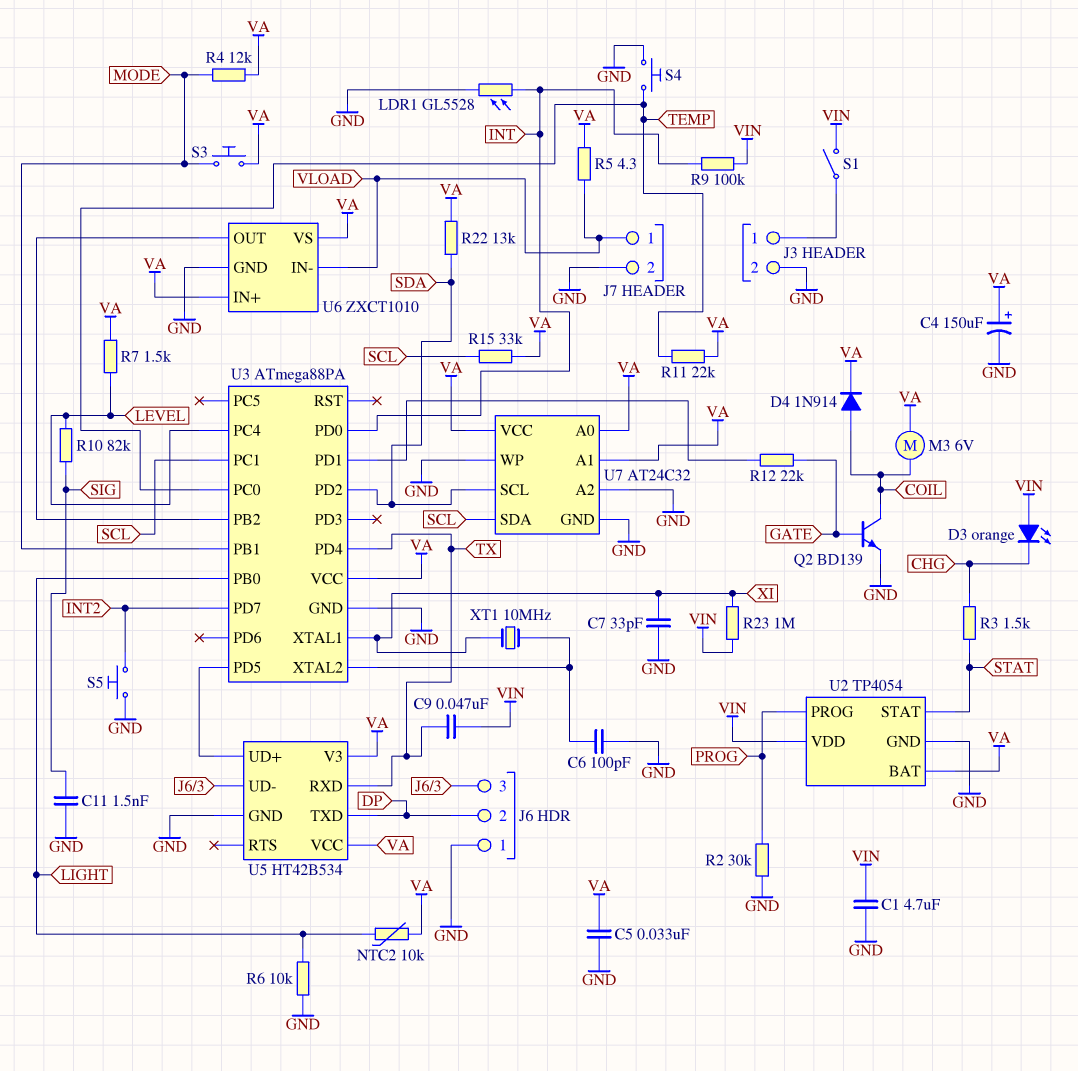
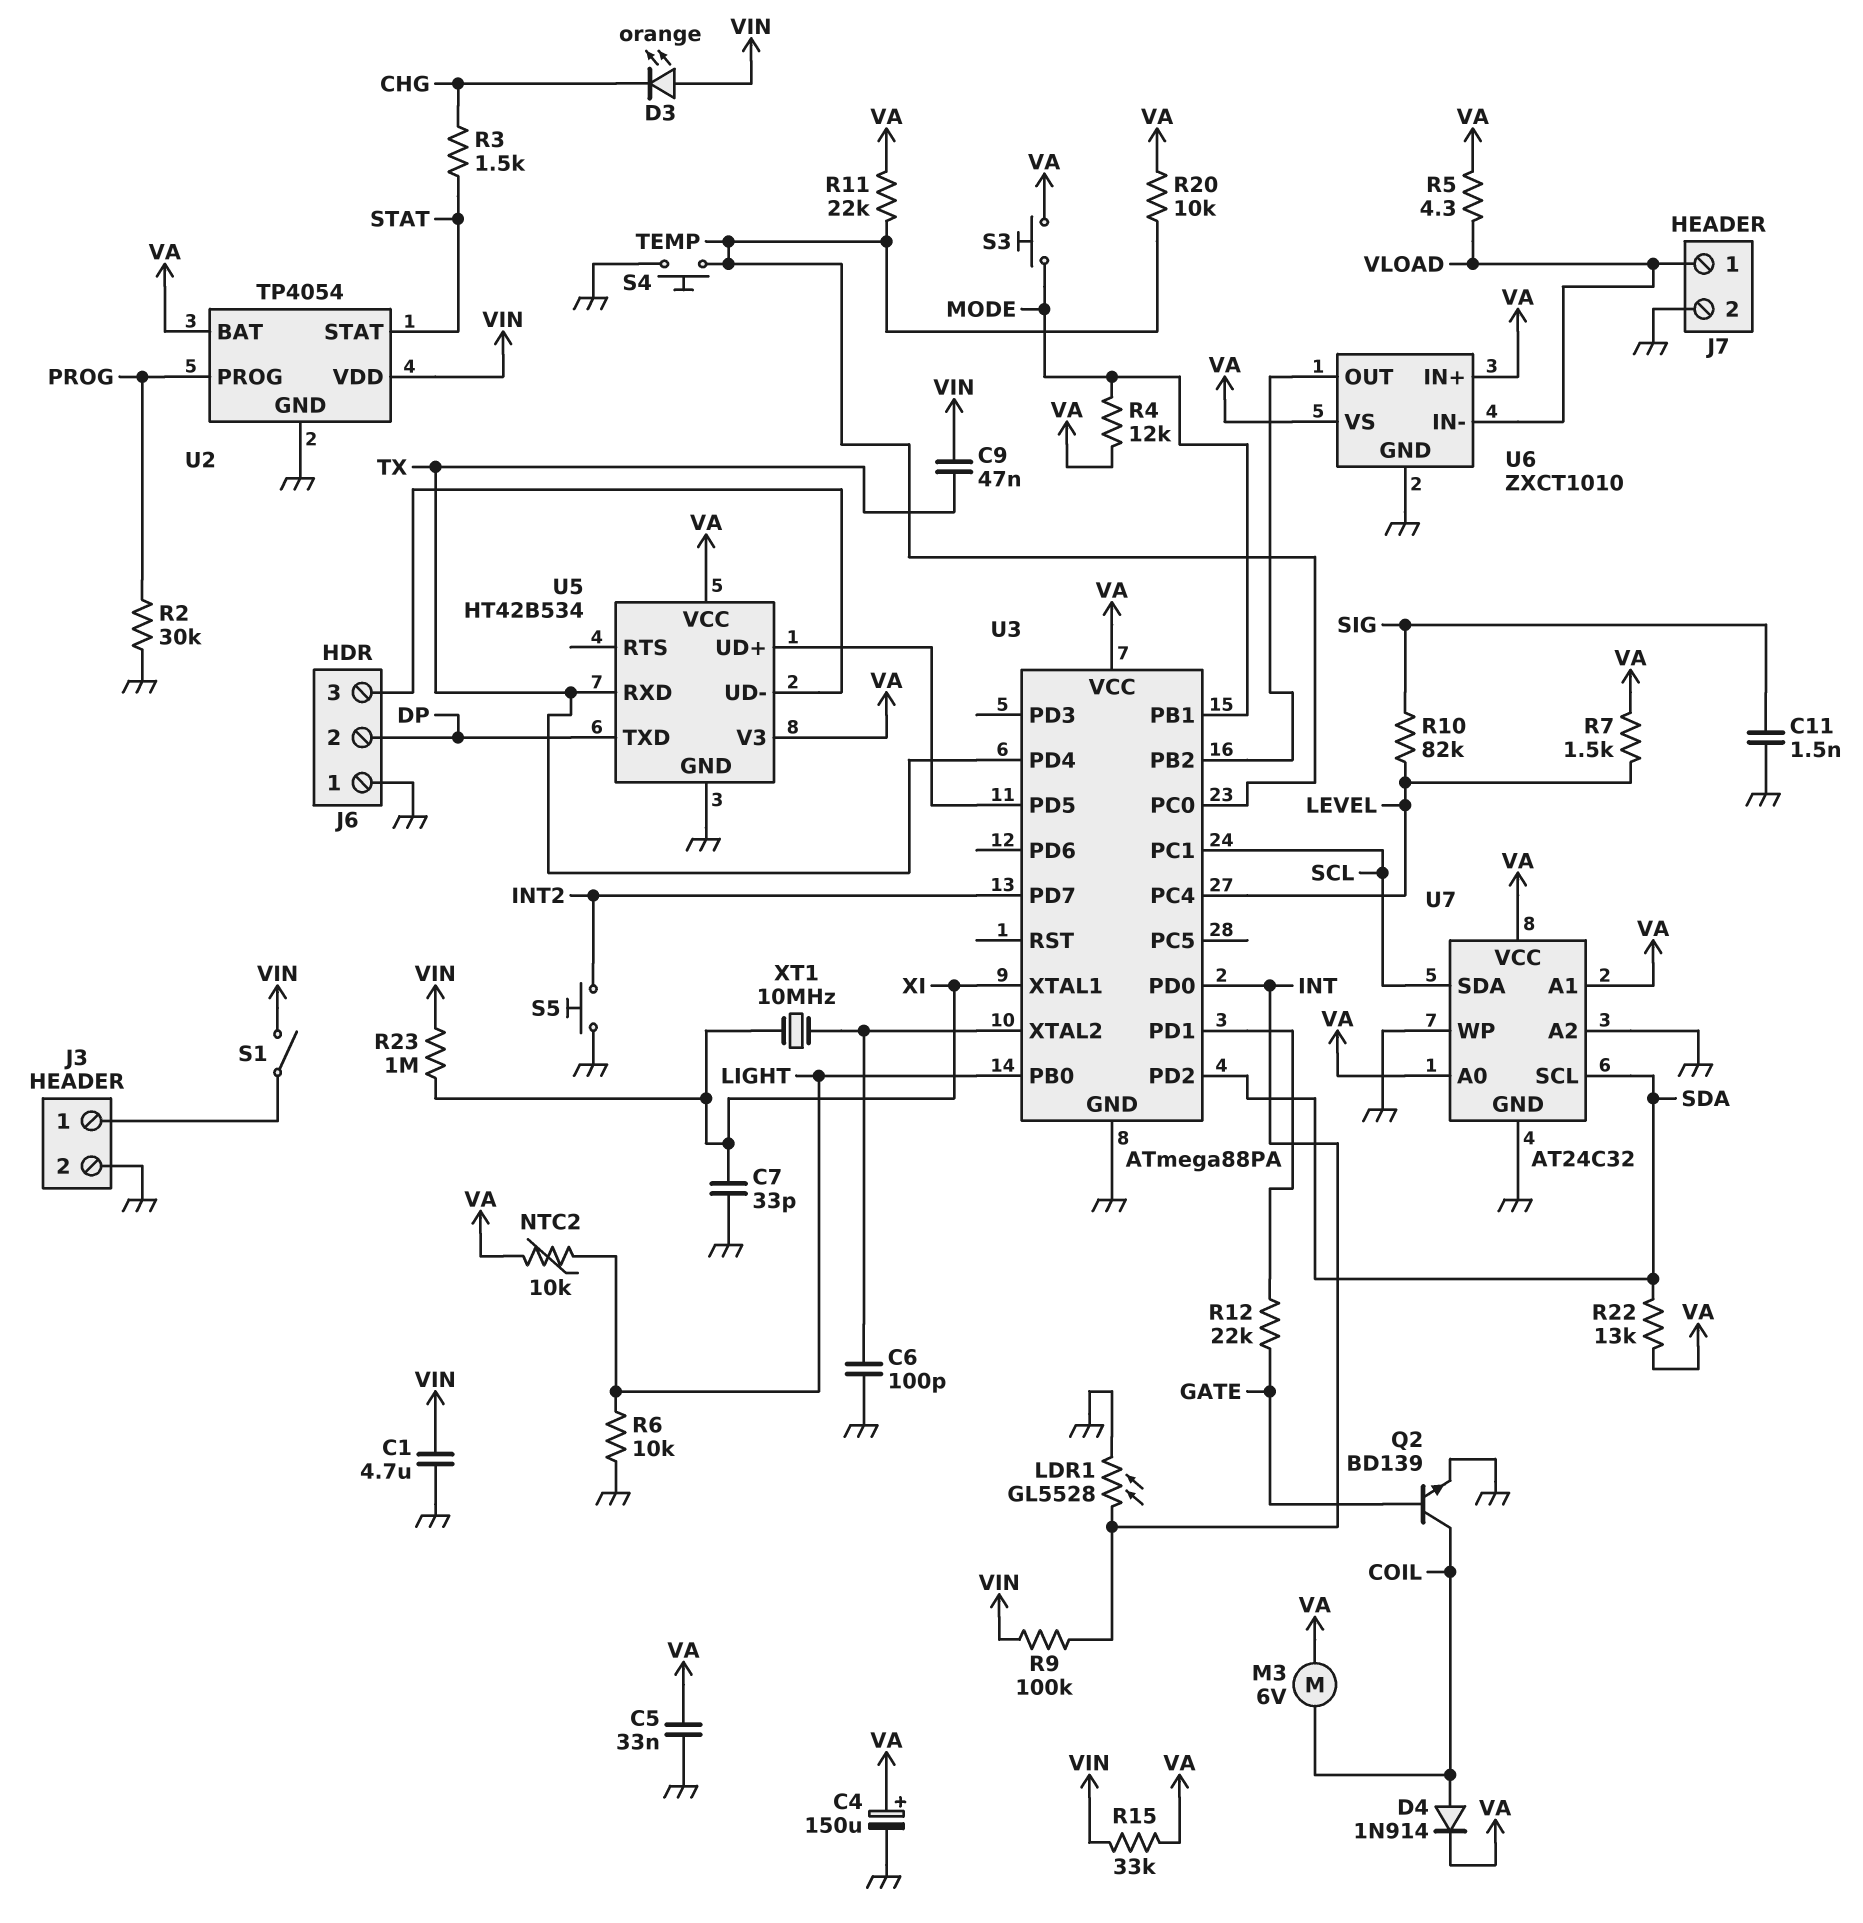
R15: 33k (SCL, VA) -> 33k (VA, VIN)
R20: none -> 10k (TEMP, VA)

